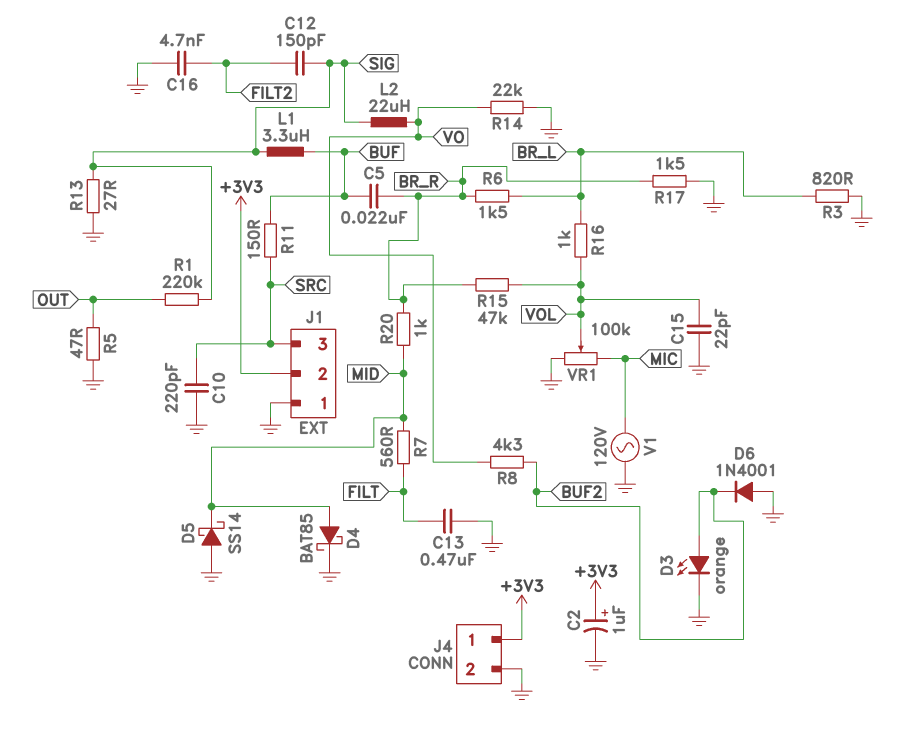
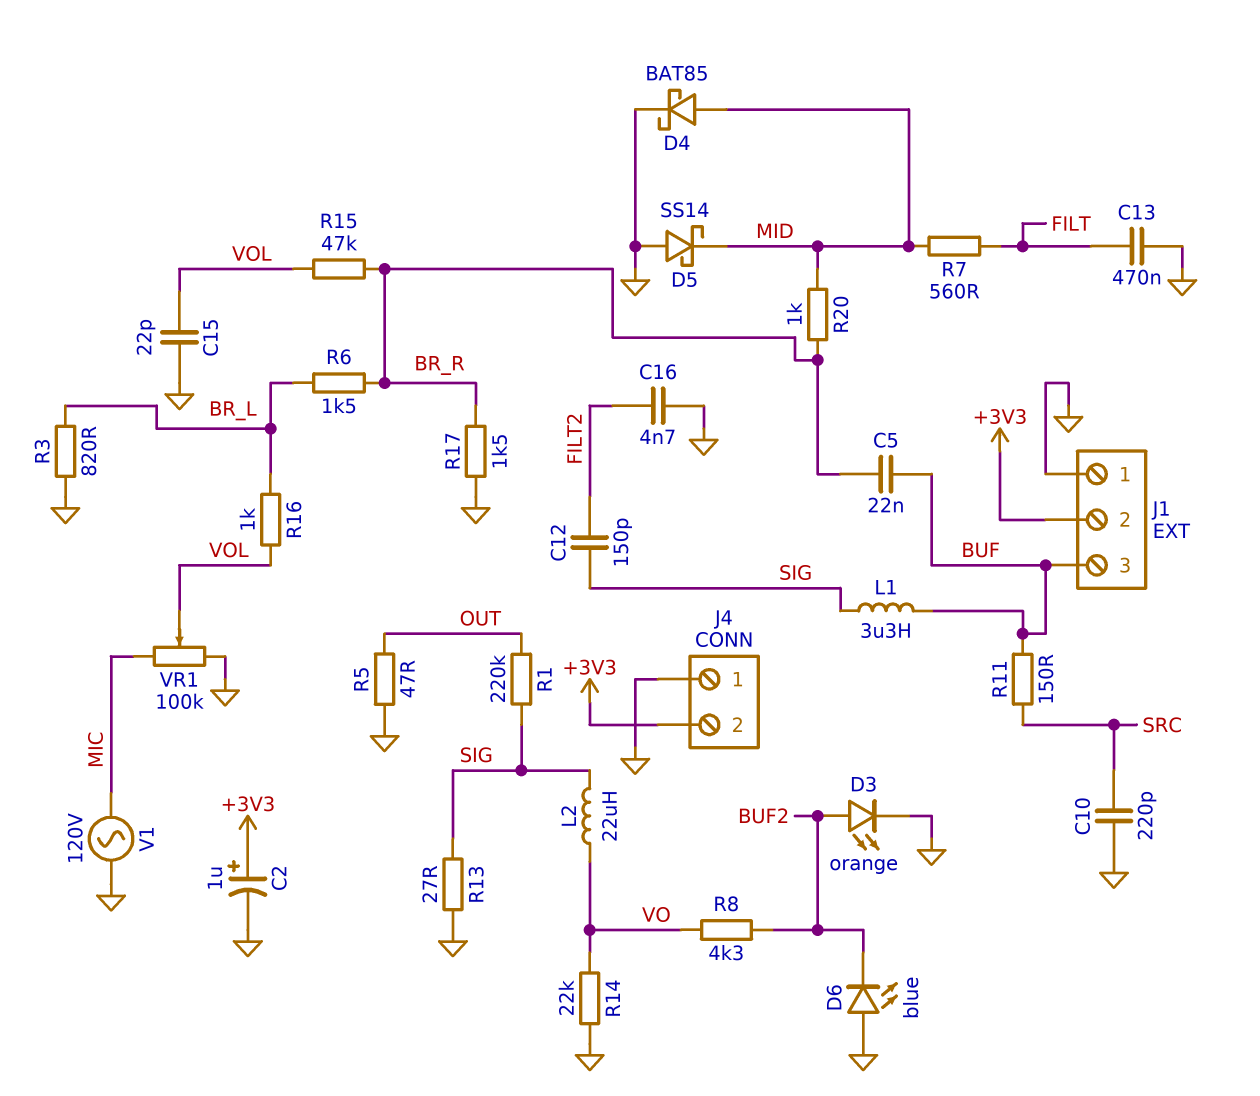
D6: diode 1N4001 (A GND, K BUF2) -> LED blue (A GND, K BUF2)
J1 pin 3: SRC -> BUF
J4 pin 1: +3V3 -> GND
J4 pin 2: GND -> +3V3

